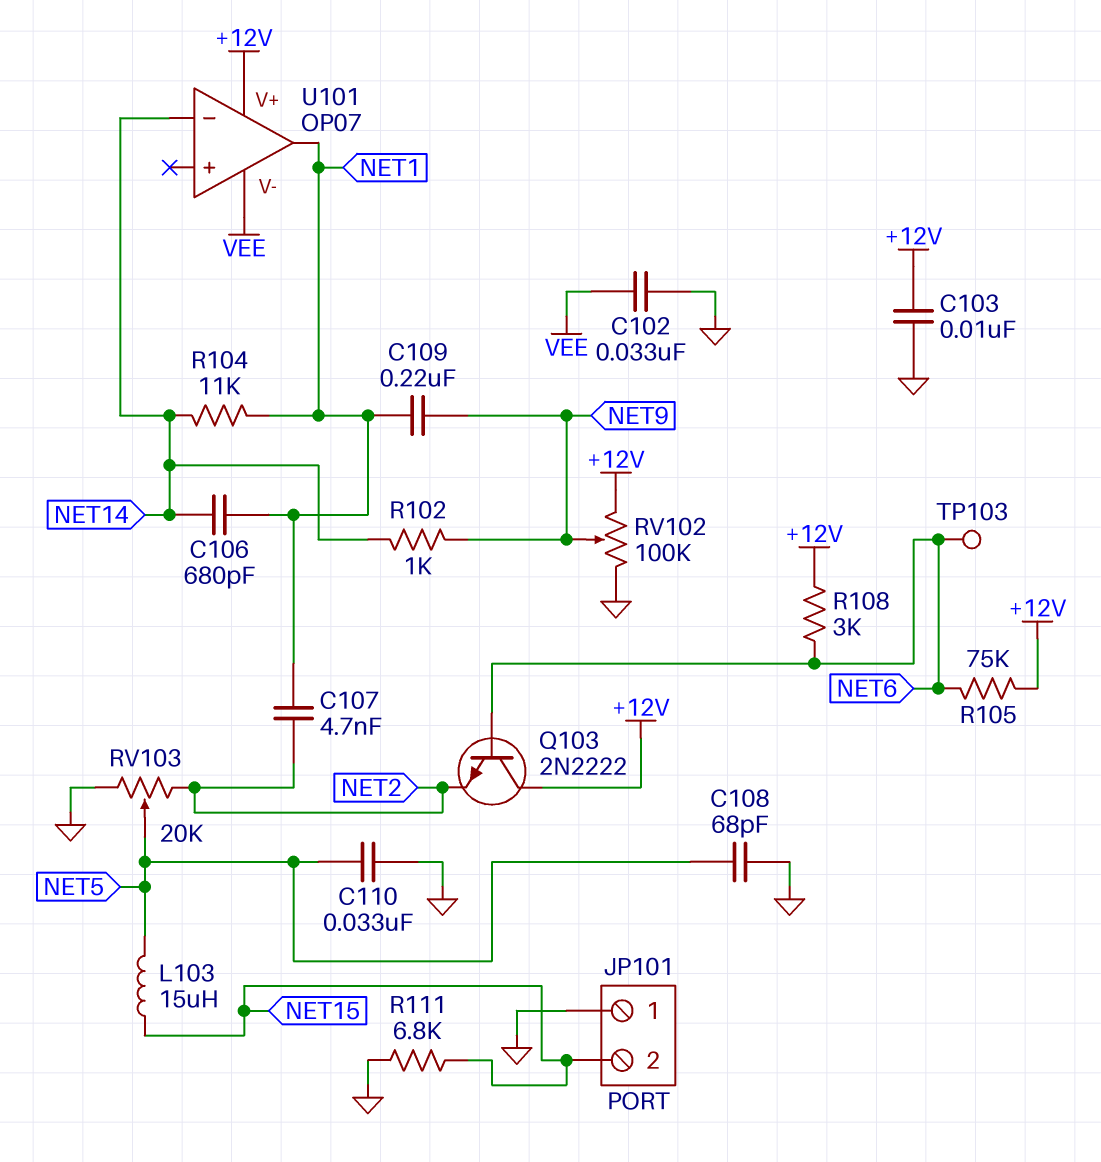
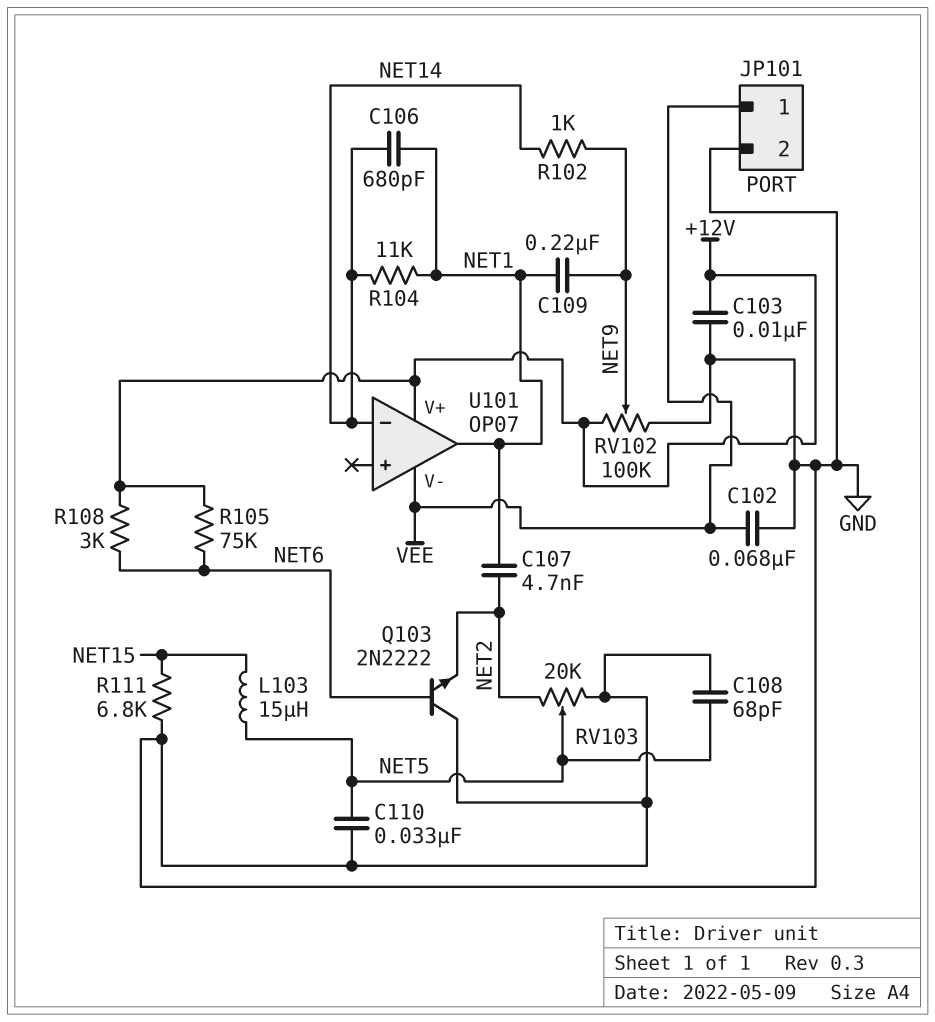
C102: 33nF (GND, VEE) -> 68nF (GND, VEE)
JP101 pin 1: GND -> VEE
JP101 pin 2: NET15 -> GND
Q103: NPN 2N2222 (B NET6, C +12V, E NET2) -> NPN 2N2222 (B NET6, C GND, E NET2)
TP103: test point (NET6) -> none

